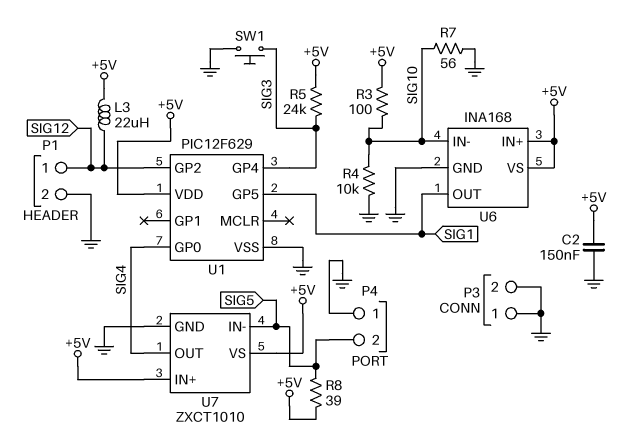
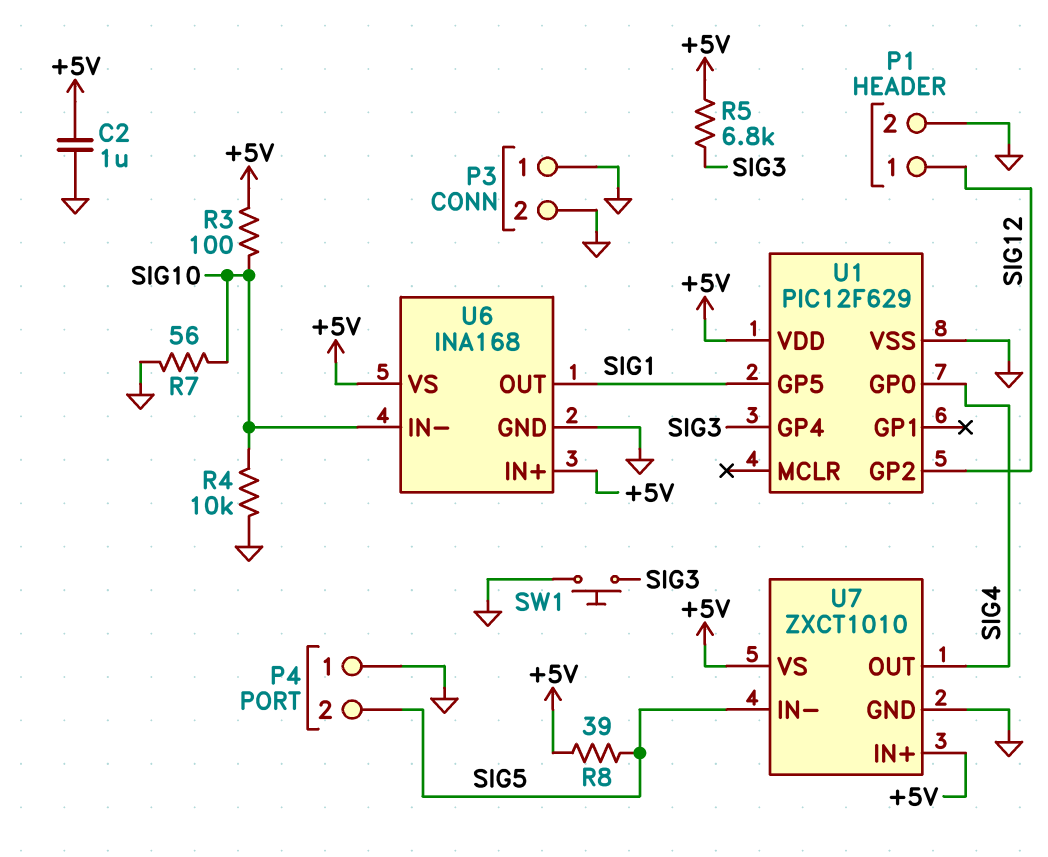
C2: 150nF (+5V, GND) -> 1uF (+5V, GND)
L3: 22uH (+5V, SIG12) -> none
R5: 24k (+5V, SIG3) -> 6.8k (+5V, SIG3)

